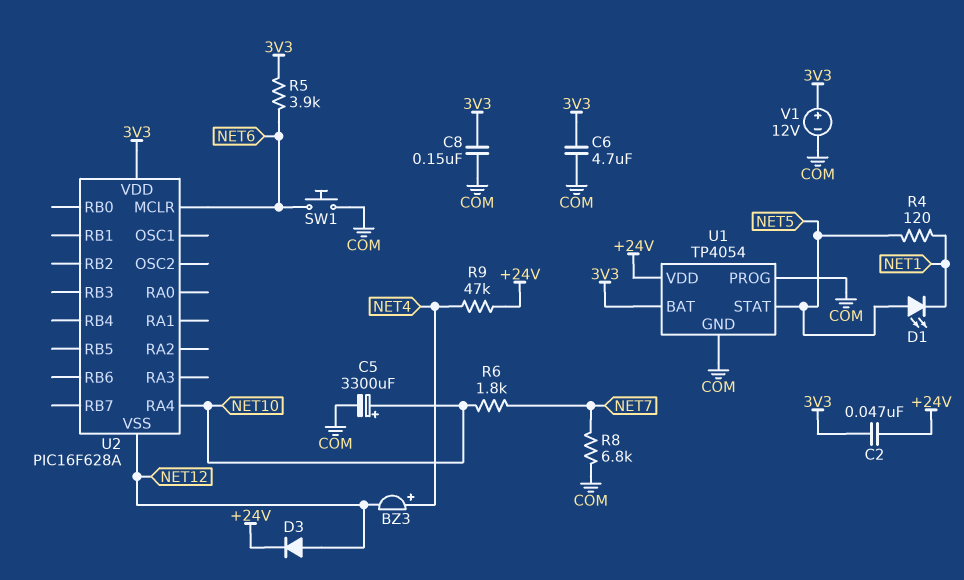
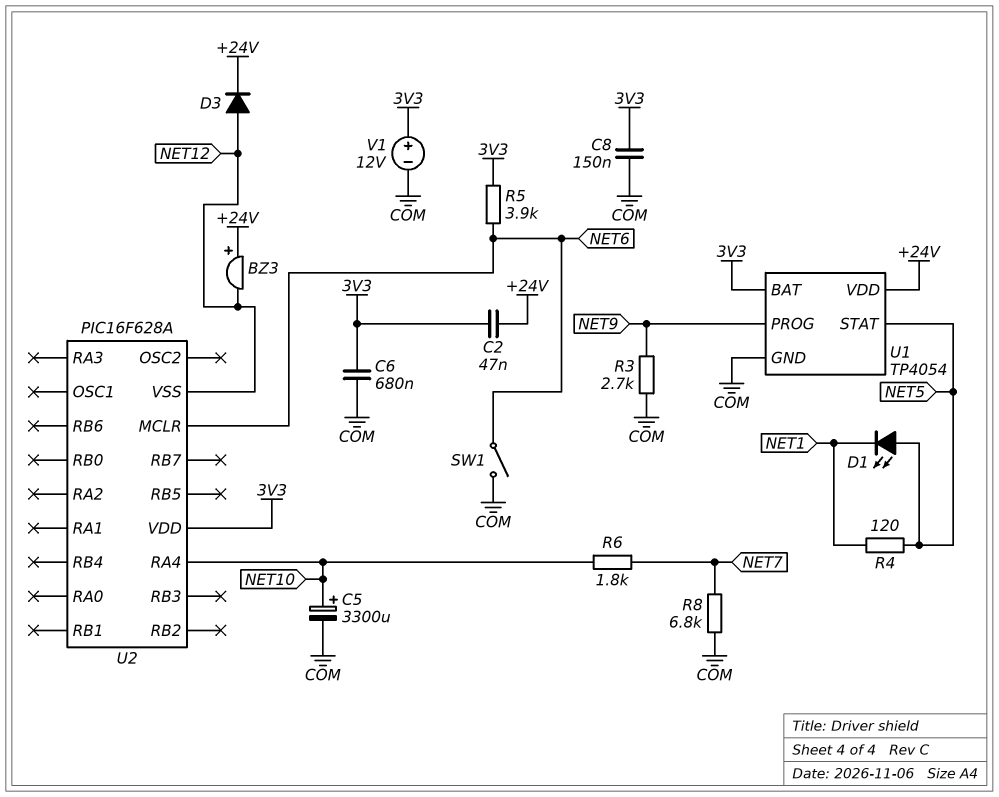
BZ3: buzzer (plus NET4, minus NET12) -> buzzer (plus +24V, minus NET12)
C6: 4.7uF (3V3, COM) -> 680nF (3V3, COM)
R3: none -> 2.7k (COM, NET9)
R9: 47k (+24V, NET4) -> none
SW1: button (COM, NET6) -> switch (COM, NET6)
U1 pin PROG: COM -> NET9

